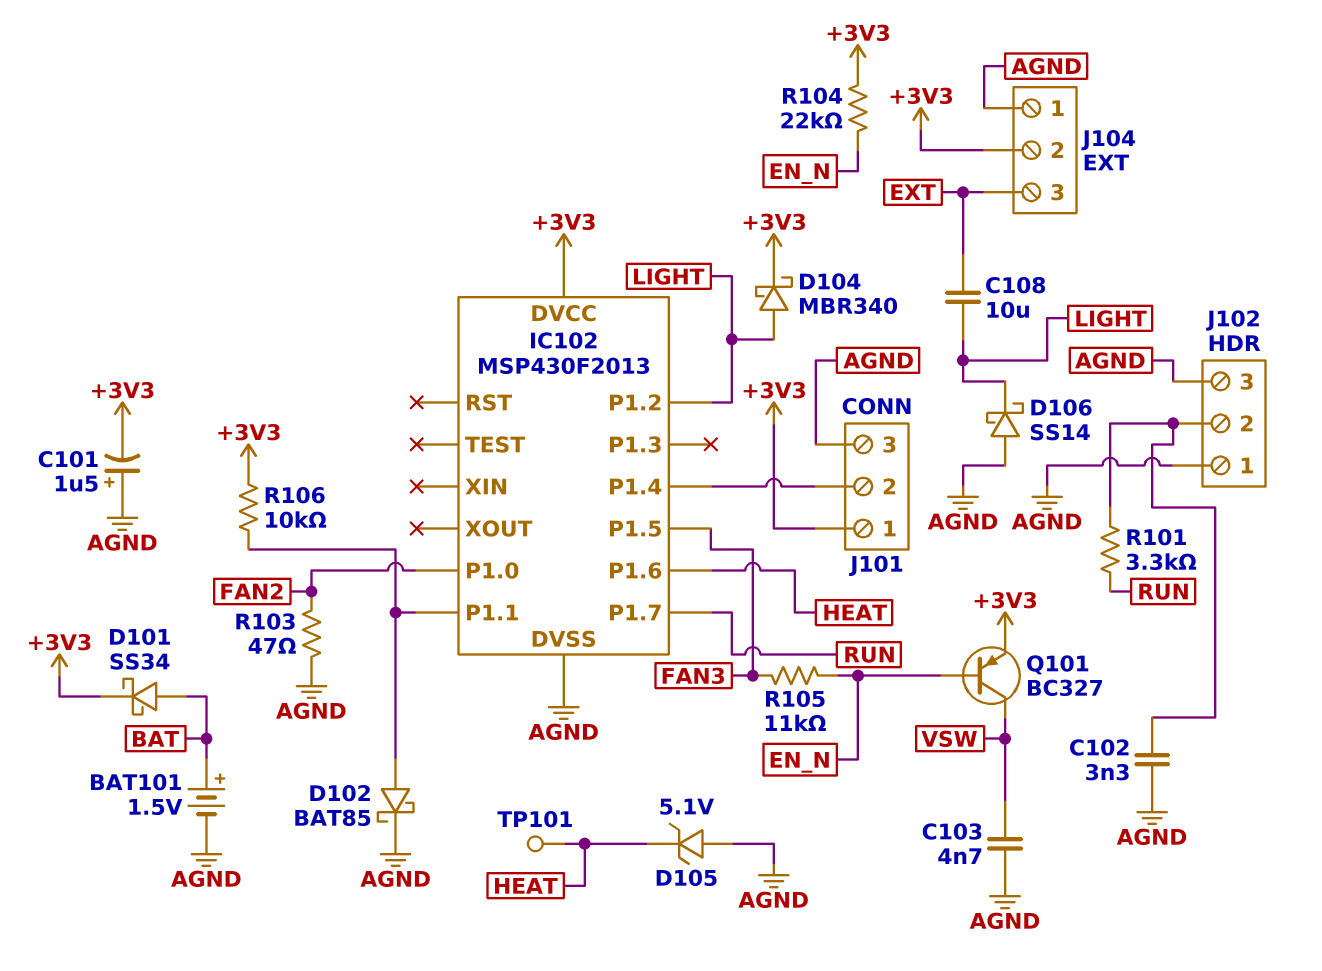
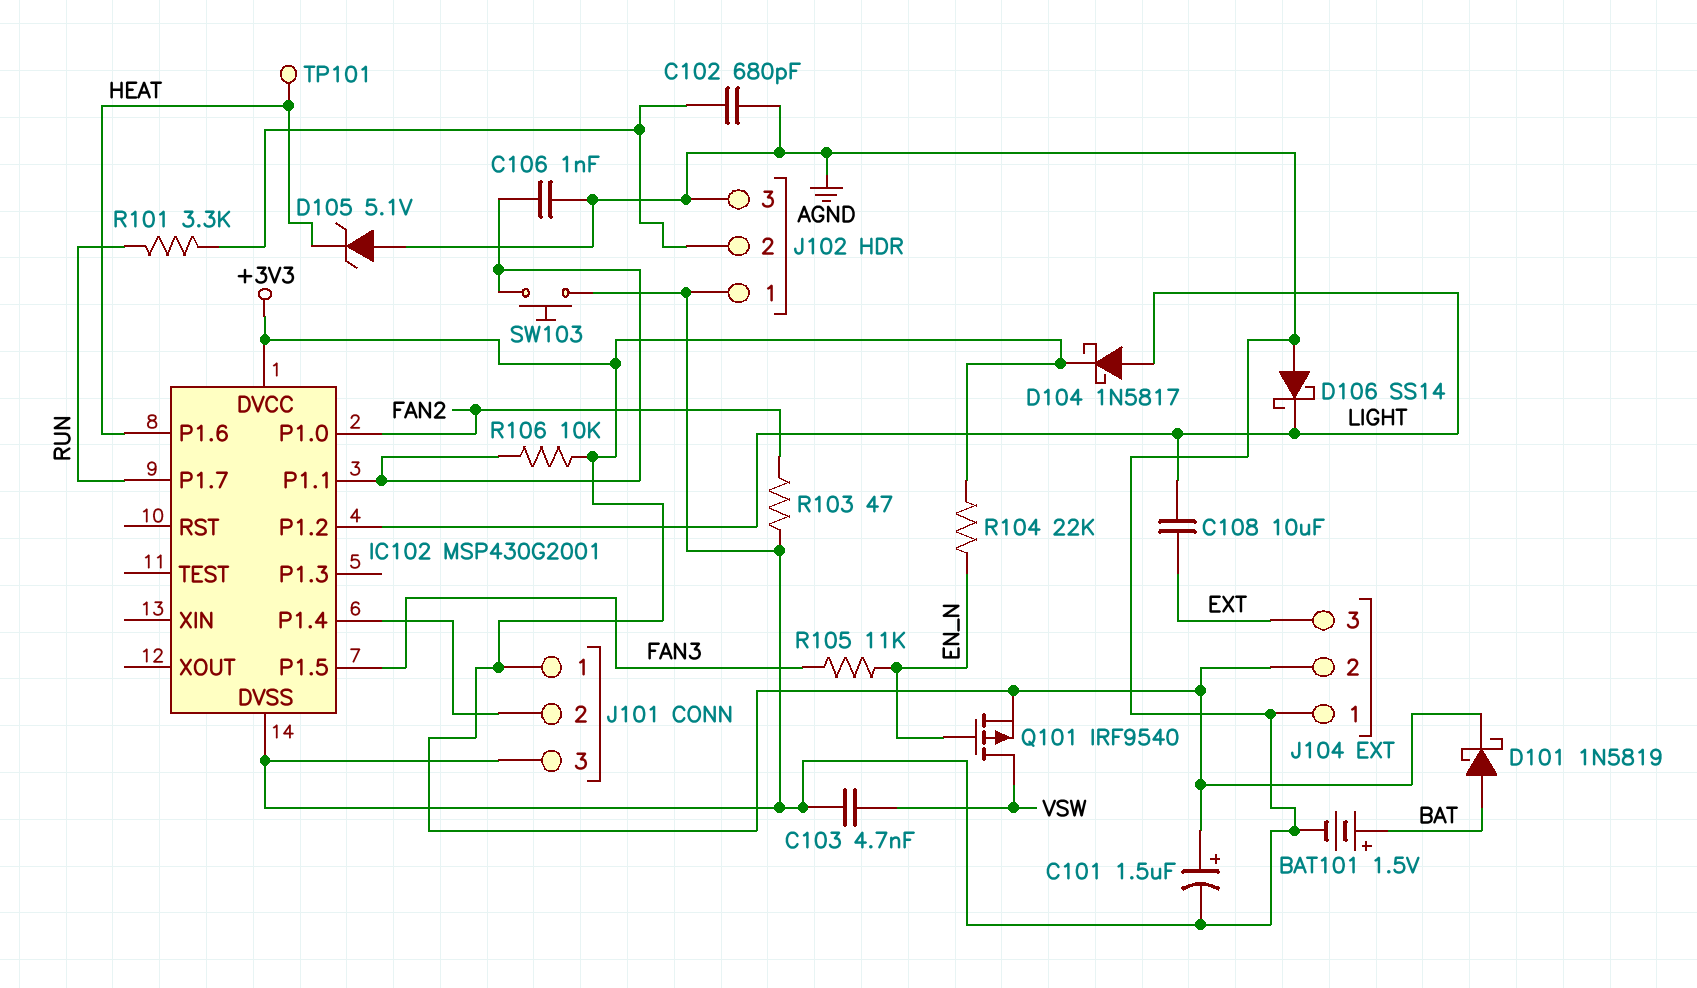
C101: 1.5uF (plus AGND, minus +3V3) -> 1.5uF (plus +3V3, minus AGND)
C102: 3.3nF (AGND, J102/2) -> 680pF (AGND, J102/2)
C106: none -> 1nF (AGND, IC102/P1.1)
D101: schottky SS34 (A BAT, K +3V3) -> schottky 1N5819 (A BAT, K +3V3)
D102: schottky BAT85 (A IC102/P1.1, K AGND) -> none
D104: schottky MBR340 (A LIGHT, K +3V3) -> schottky 1N5817 (A LIGHT, K +3V3)
IC102: MSP430F2013 -> MSP430G2001
Q101: PNP BC327 (B EN_N, C VSW, E +3V3) -> PMOS IRF9540 (G EN_N, D VSW, S +3V3)
SW103: none -> button (AGND, IC102/P1.1)

